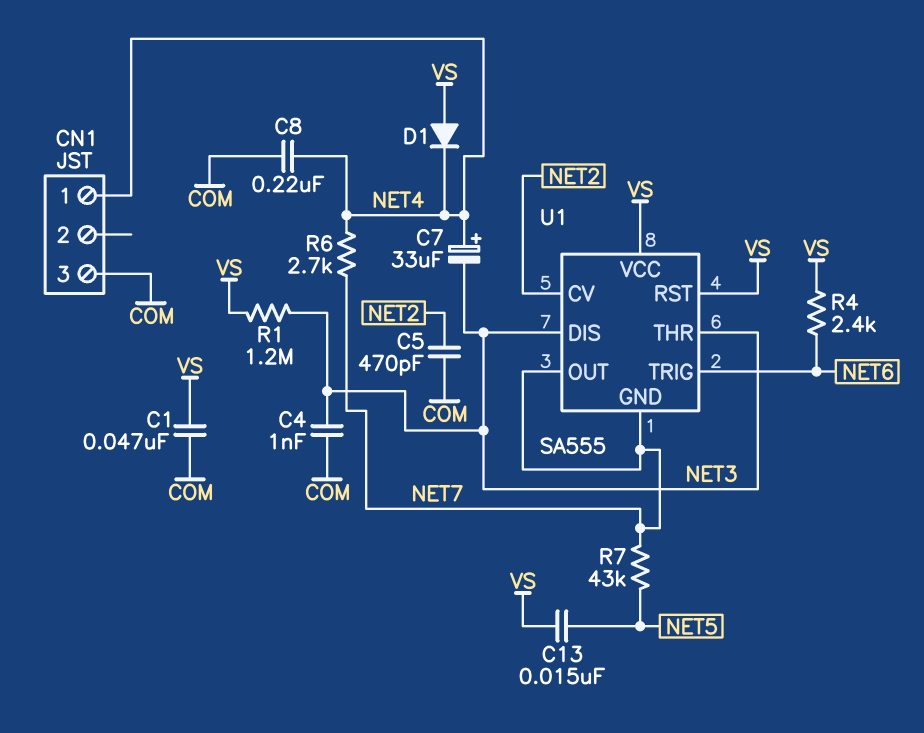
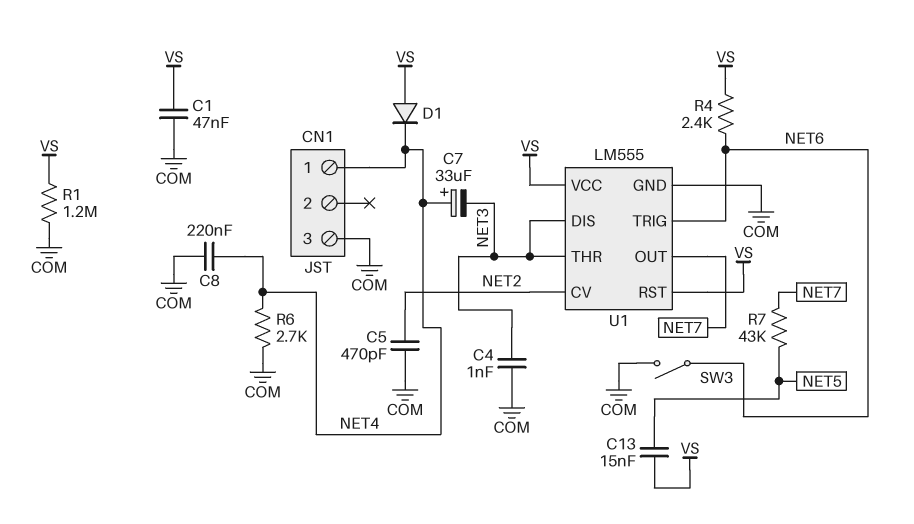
R1: 1.2M (NET3, VS) -> 1.2M (COM, VS)
R6: 2.7k (NET4, NET7) -> 2.7k (COM, NET4)
SW3: none -> switch (COM, NET6)
U1: SA555 -> LM555
U1 pin GND: NET7 -> COM

